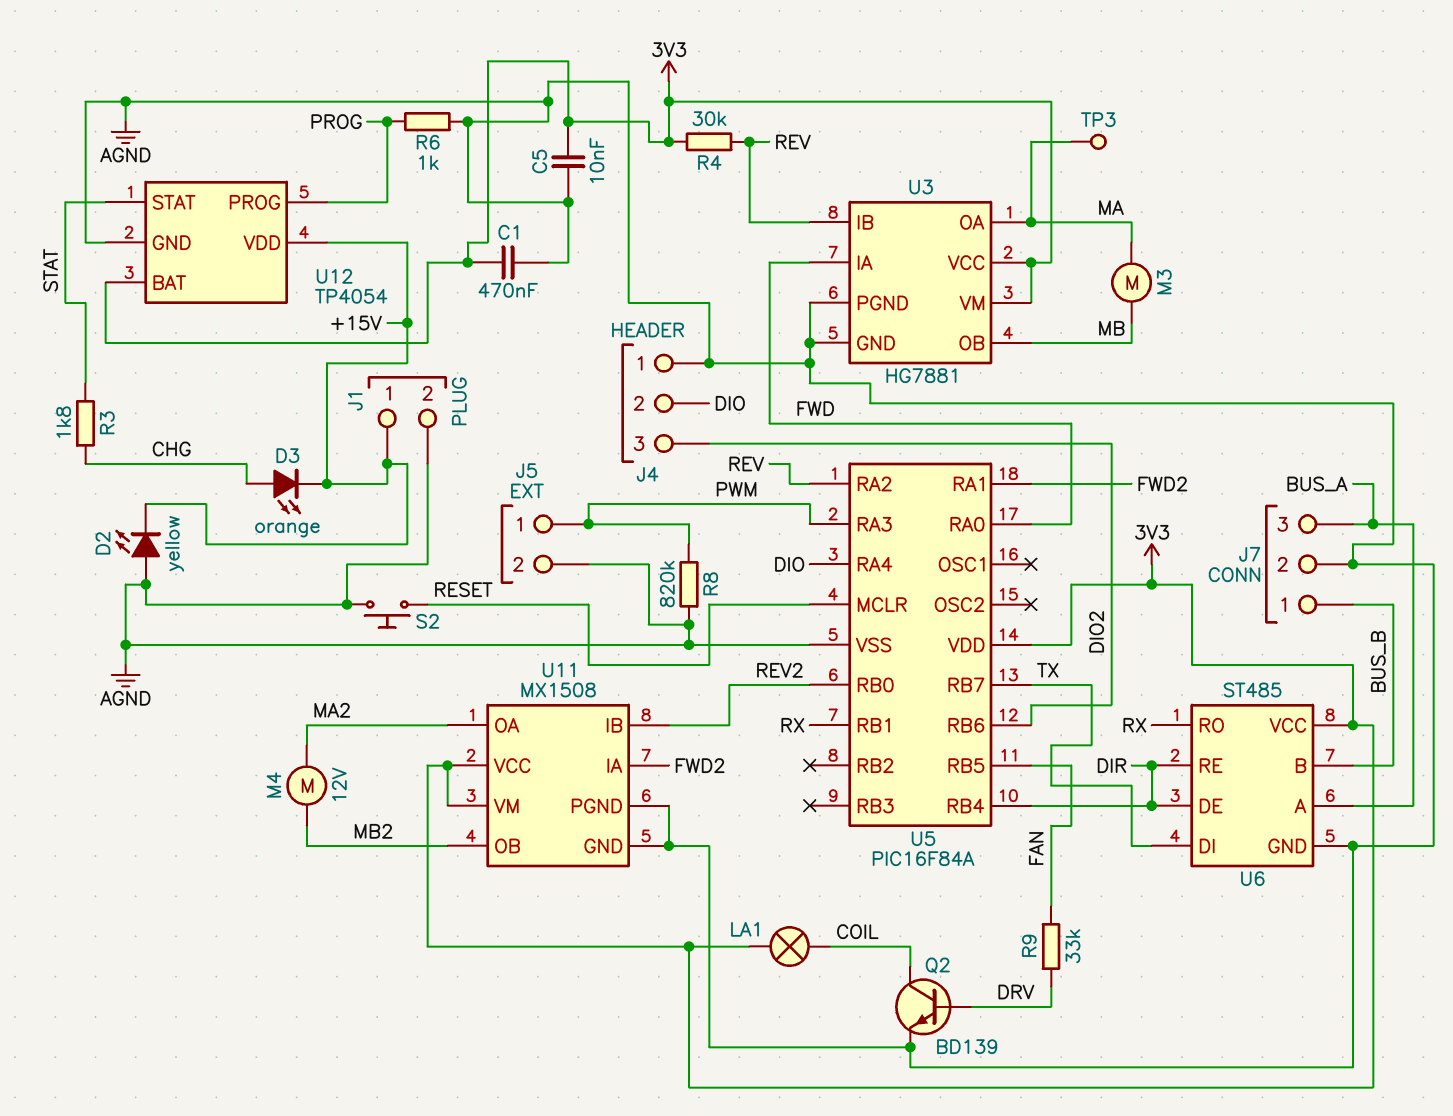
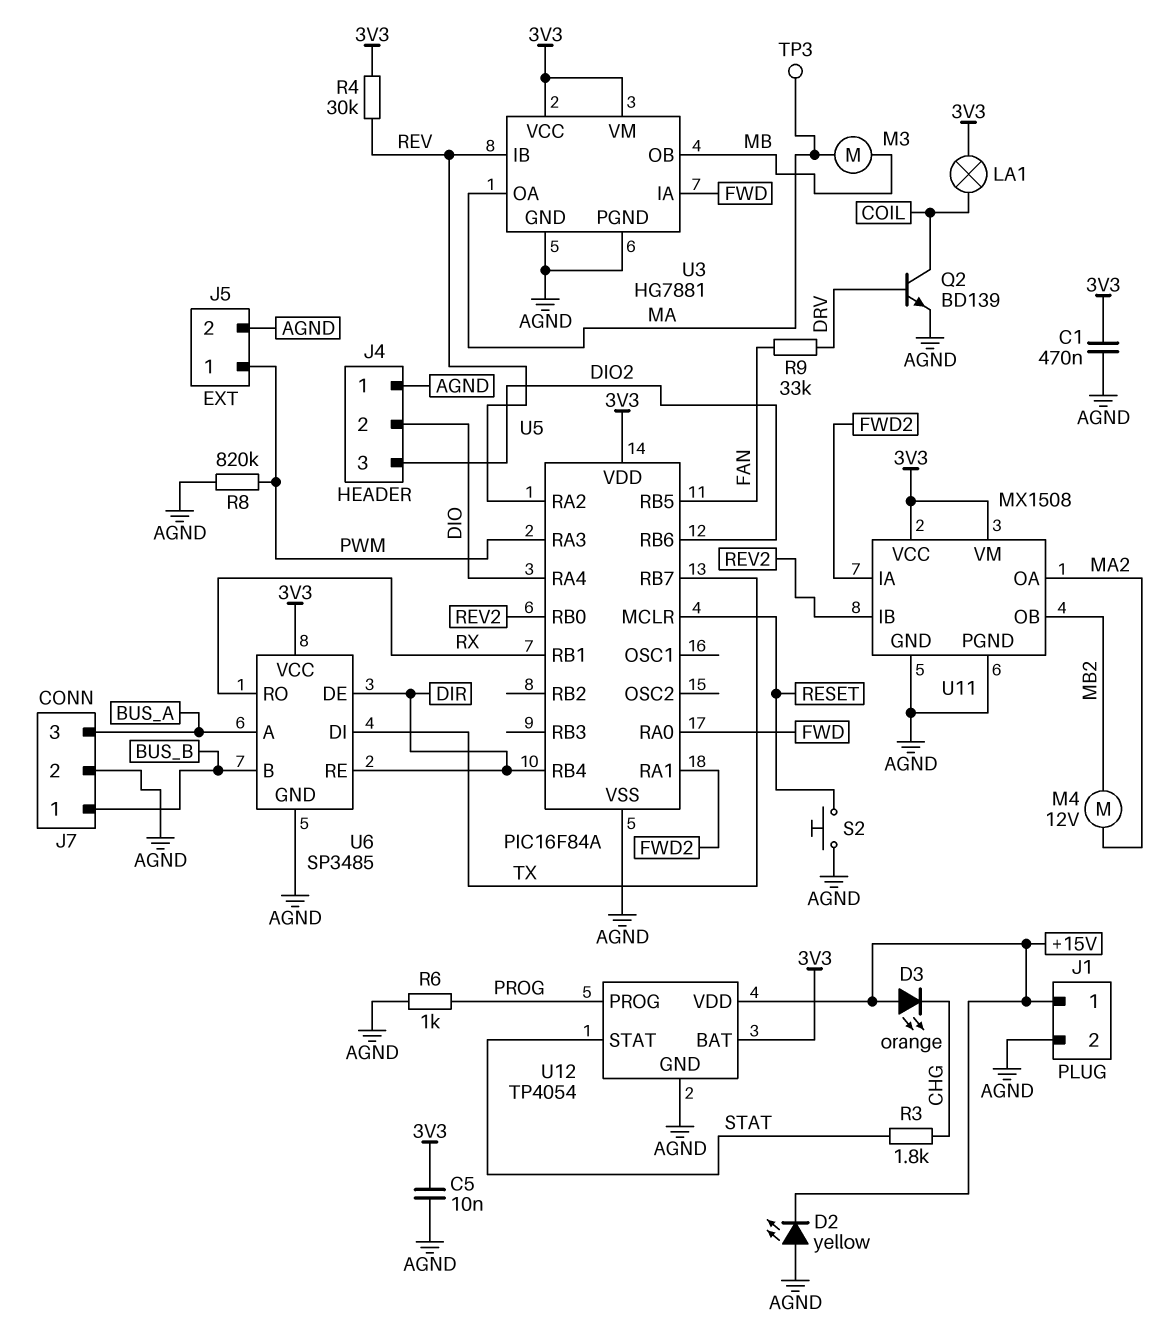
D3: LED orange (A CHG, K +15V) -> LED orange (A +15V, K CHG)
U6: ST485 -> SP3485

